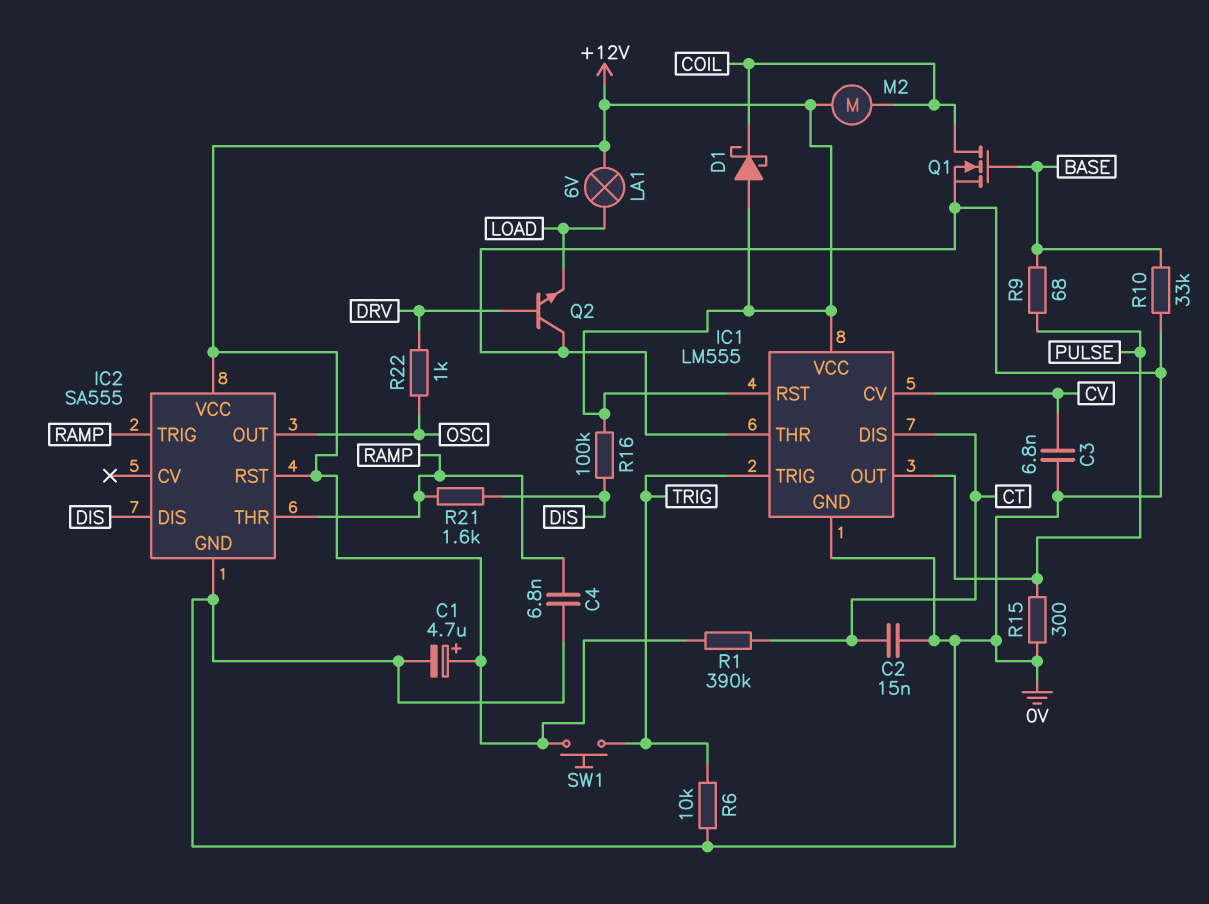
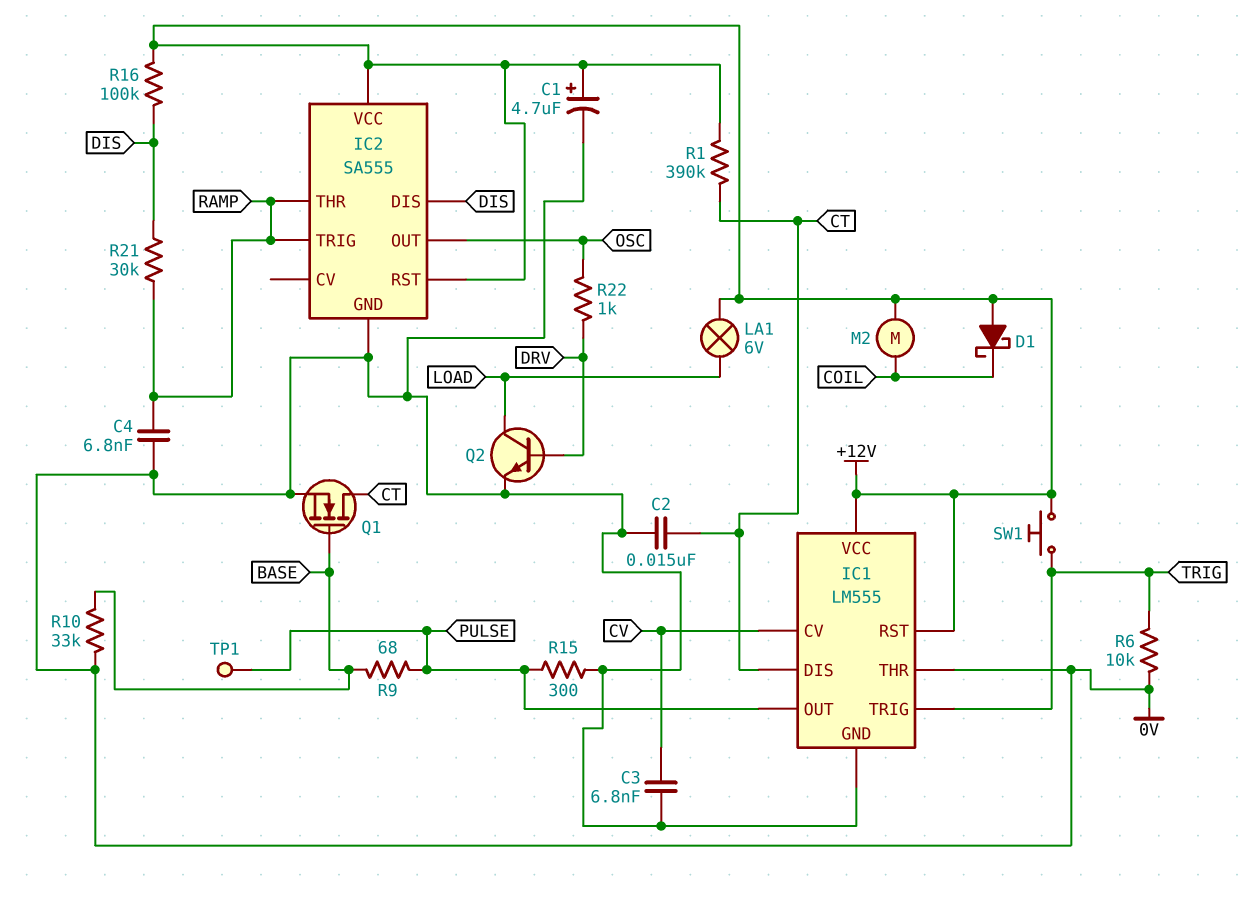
Q1: NMOS (G BASE, D COIL, S 0V) -> NMOS (G BASE, D CT, S 0V)
Q2: NPN (B DRV, C 0V, E LOAD) -> NPN (B DRV, C LOAD, E 0V)
R21: 1.6k (DIS, RAMP) -> 30k (DIS, RAMP)
TP1: none -> test point (PULSE)

